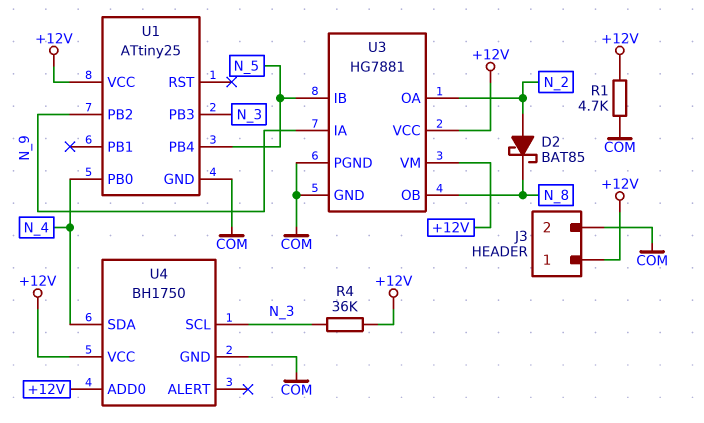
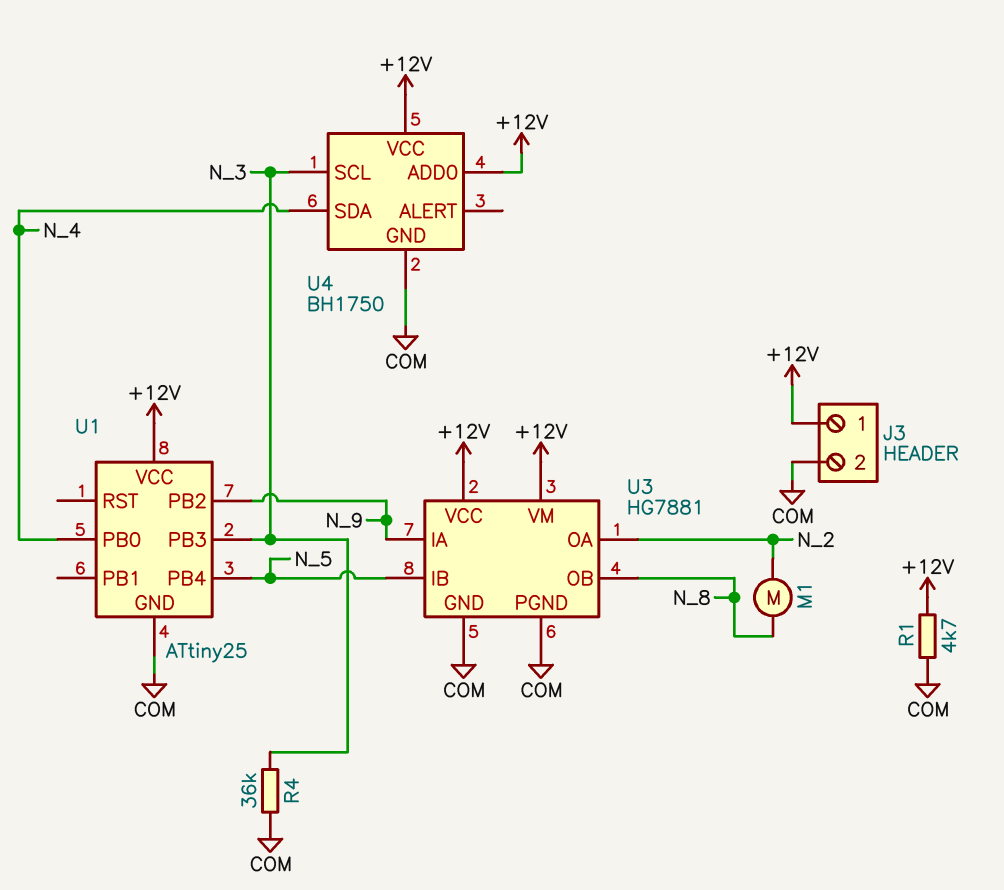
D2: schottky BAT85 (A N_2, K N_8) -> none
M1: none -> motor (N_2, N_8)
R4: 36k (+12V, N_3) -> 36k (COM, N_3)

